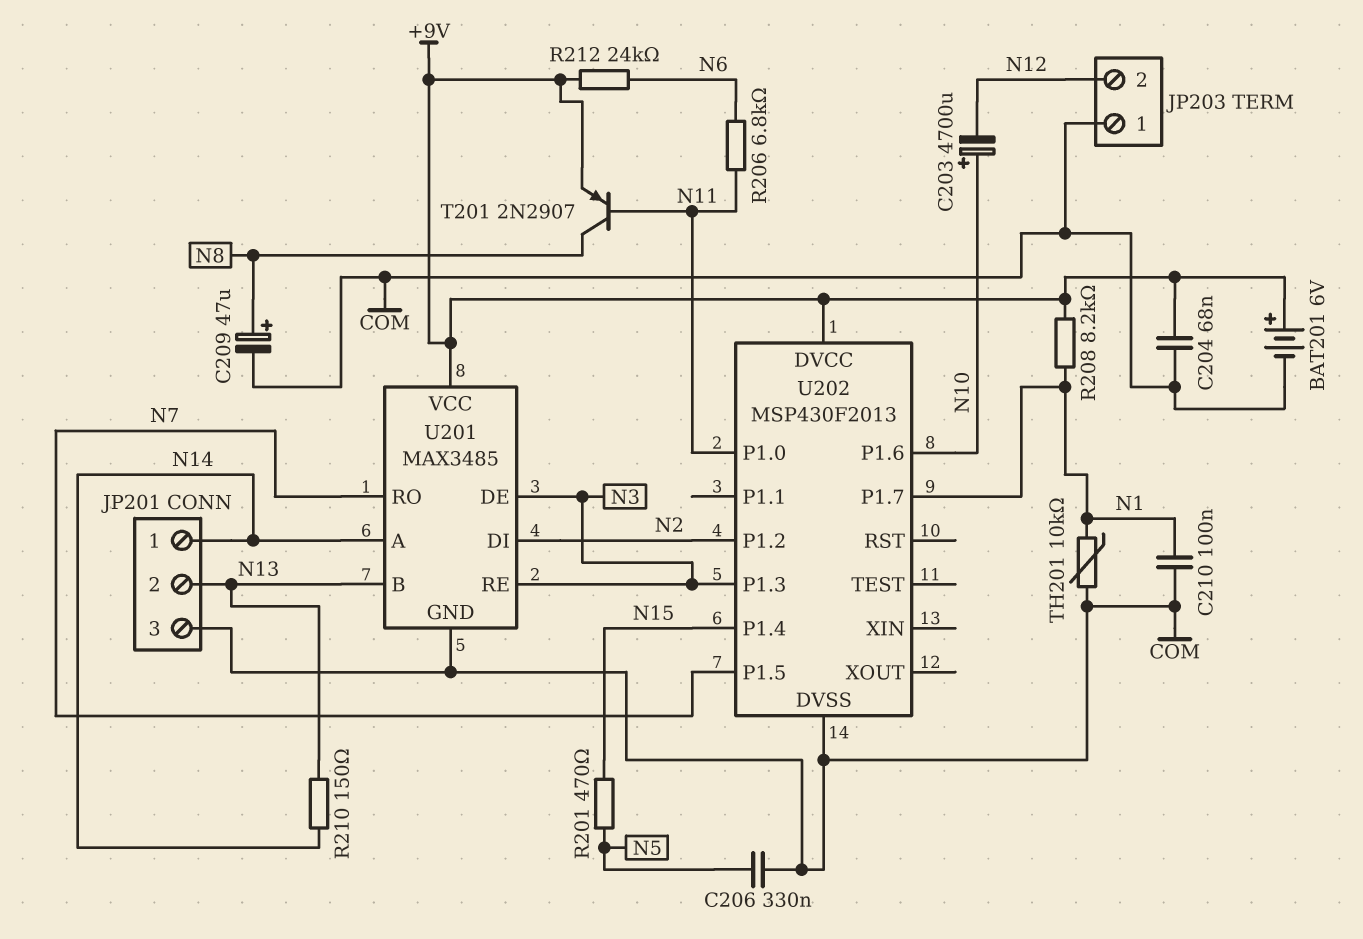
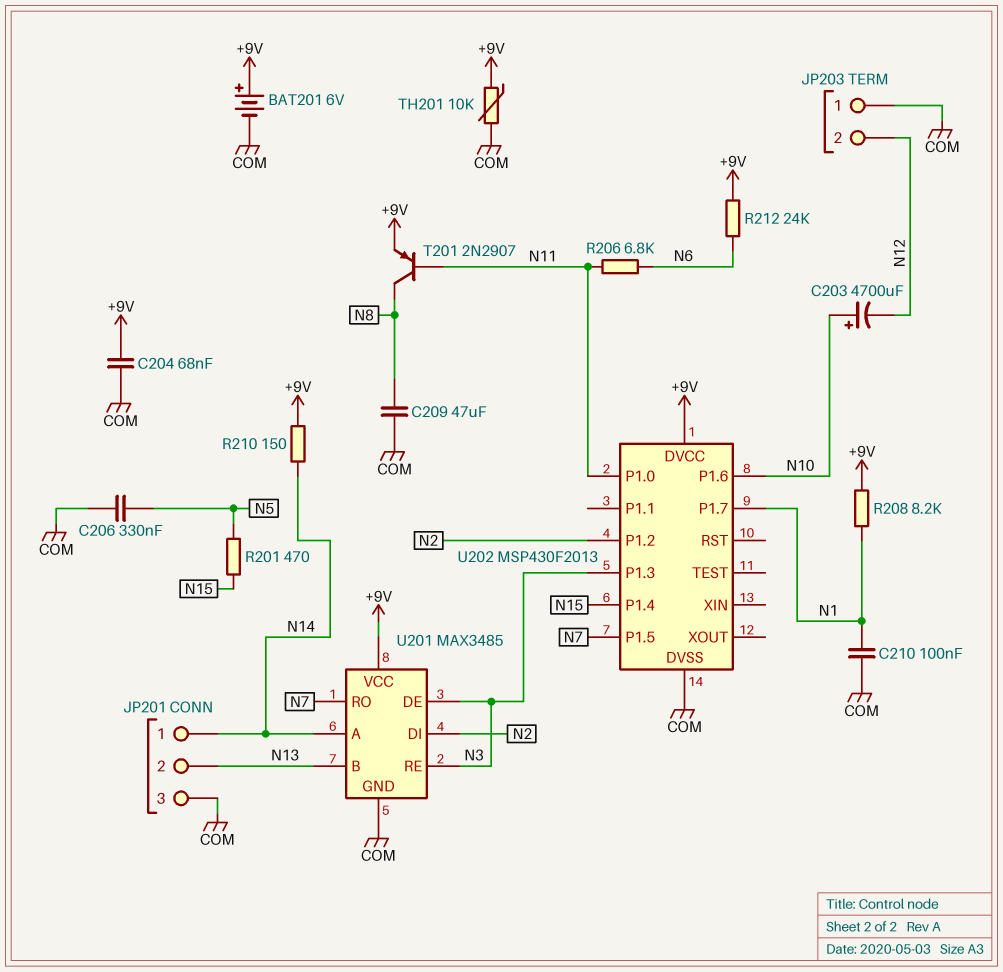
C209: 47uF (plus N8, minus COM) -> 47uF (COM, N8)
R210: 150 (N13, N14) -> 150 (+9V, N14)
TH201: 10k (COM, N1) -> 10k (+9V, COM)

